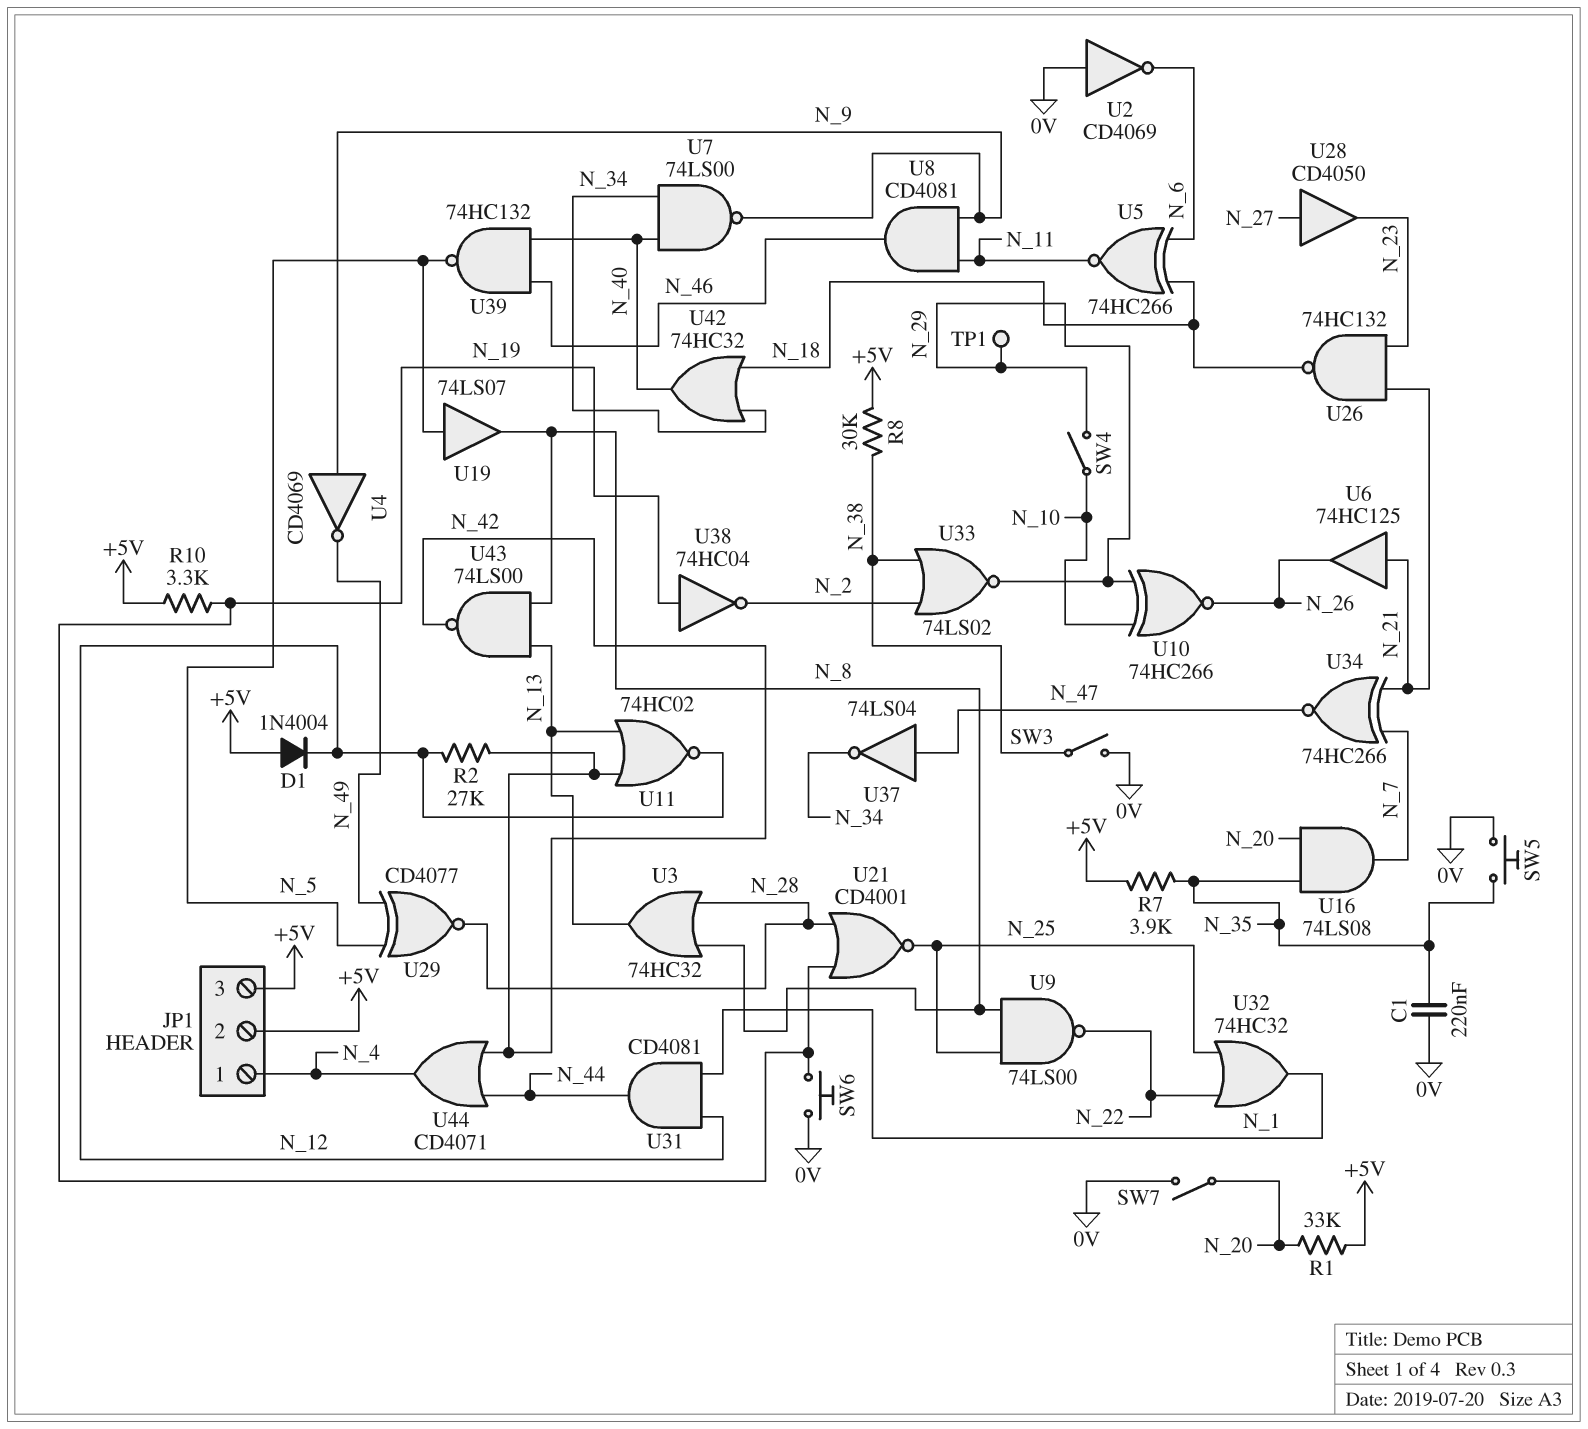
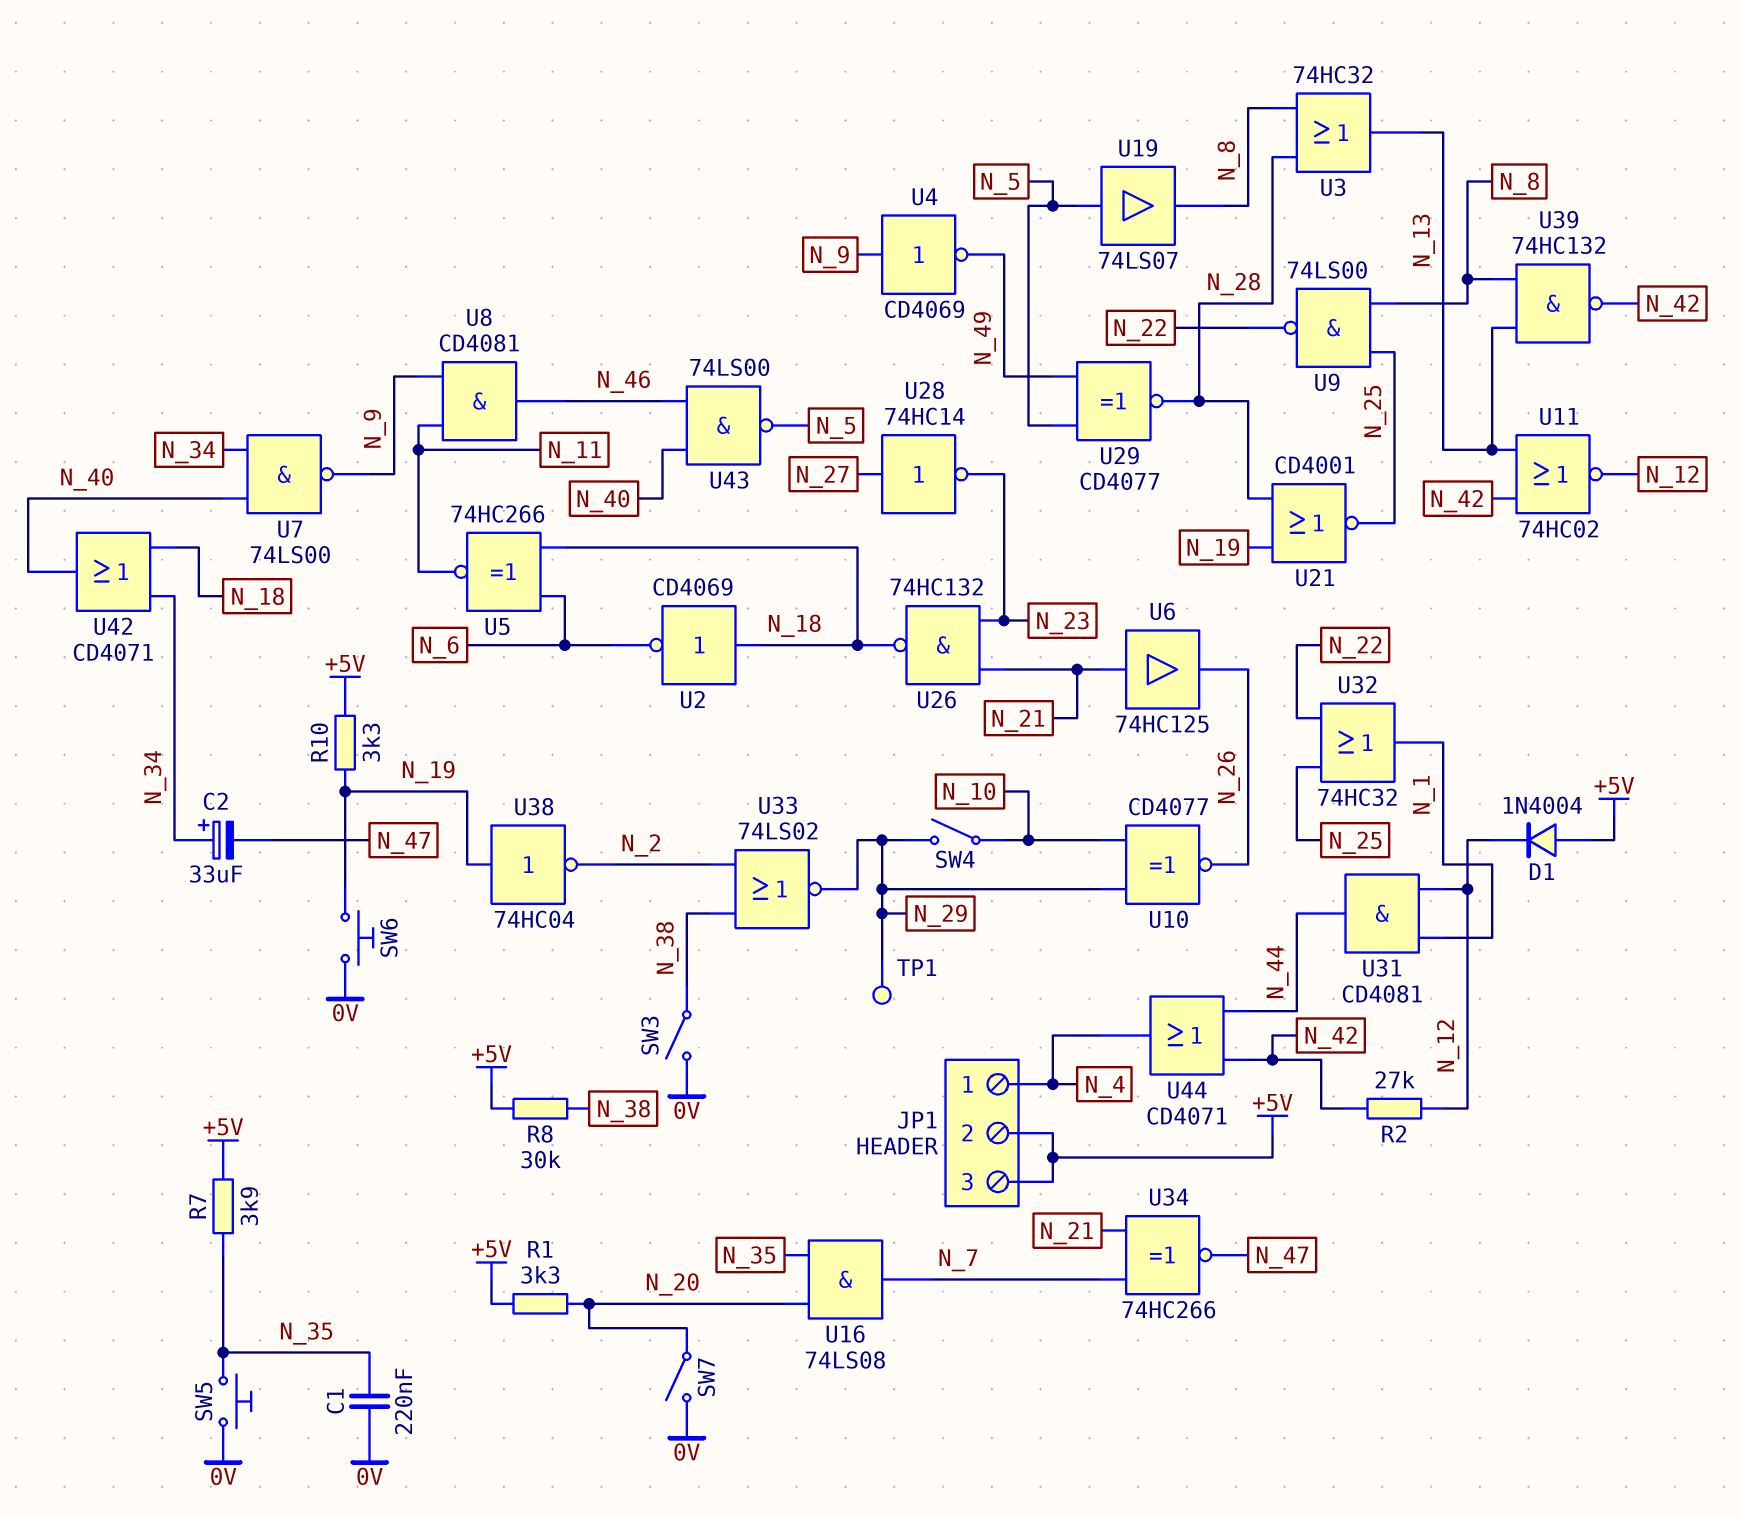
C2: none -> 33uF (plus N_34, minus N_47)
R1: 33k (+5V, N_20) -> 3.3k (+5V, N_20)
U2: NOT CD4069 (in 0V, out N_6) -> NOT CD4069 (in N_18, out N_6)
U10: XNOR 74HC266 (in N_10, in N_29, out N_26) -> XNOR CD4077 (in N_10, in N_29, out N_26)
U28: buffer CD4050 (in N_27, out N_23) -> NOT 74HC14 (in N_27, out N_23)
U37: NOT 74LS04 (in N_47, out N_34) -> none
U39: NAND 74HC132 (in N_40, in N_46, out N_5) -> NAND 74HC132 (in N_8, in N_13, out N_42)
U42: OR 74HC32 (in N_18, in N_34, out N_40) -> OR CD4071 (in N_18, in N_34, out N_40)
U43: NAND 74LS00 (in N_8, in N_13, out N_42) -> NAND 74LS00 (in N_40, in N_46, out N_5)

